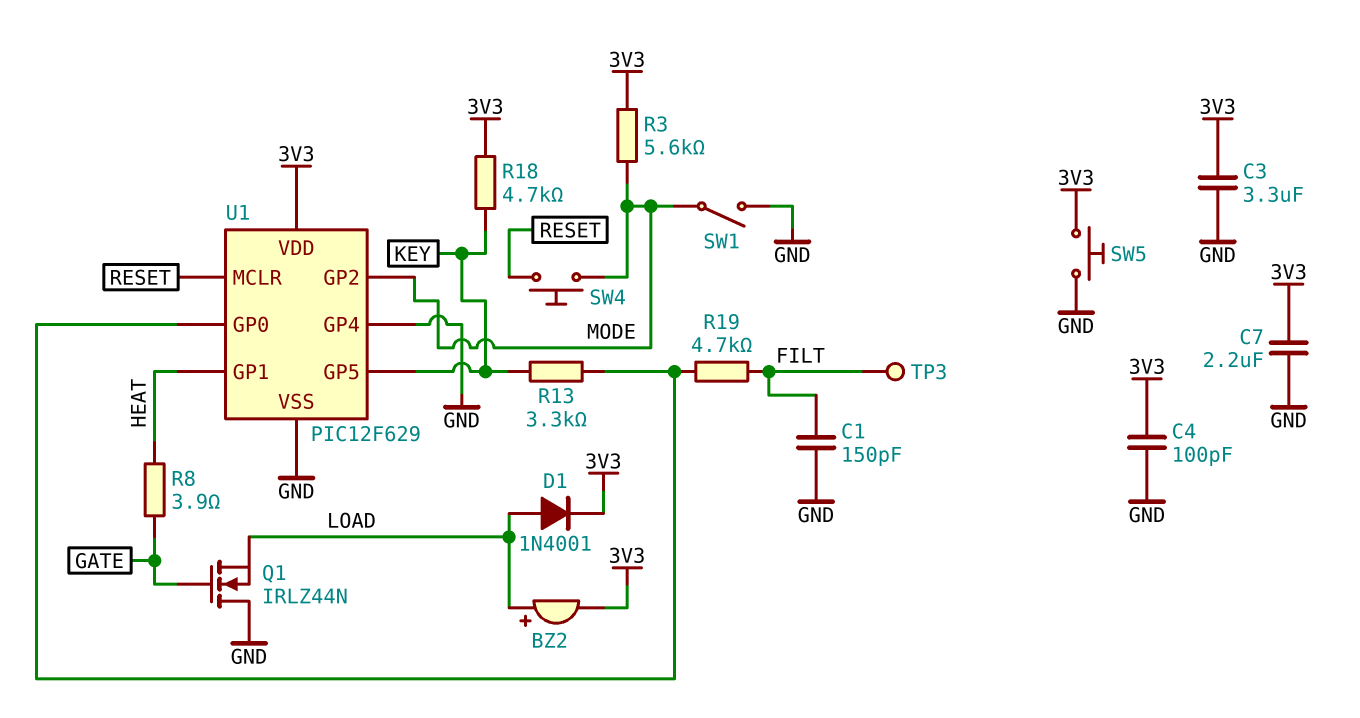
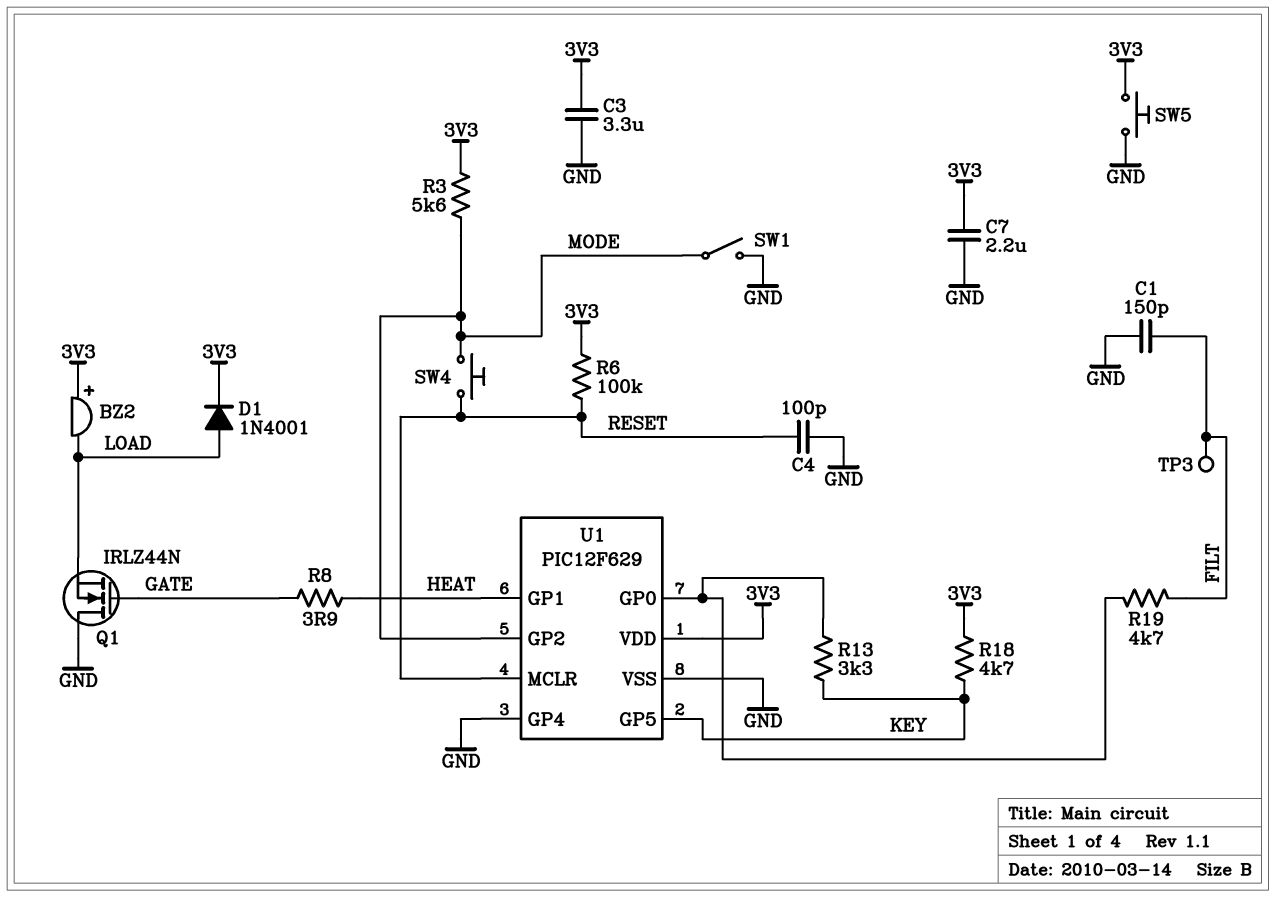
BZ2: buzzer (plus LOAD, minus 3V3) -> buzzer (plus 3V3, minus LOAD)
C4: 100pF (3V3, GND) -> 100pF (GND, RESET)
R6: none -> 100k (3V3, RESET)

